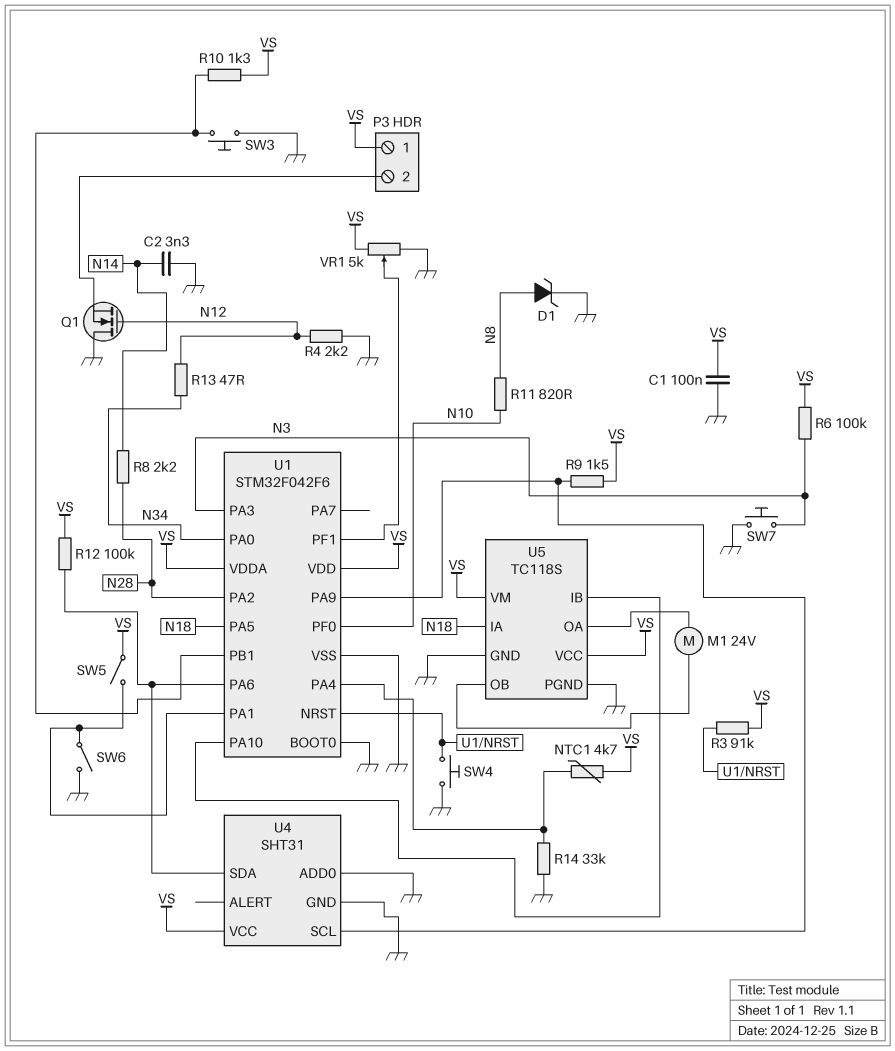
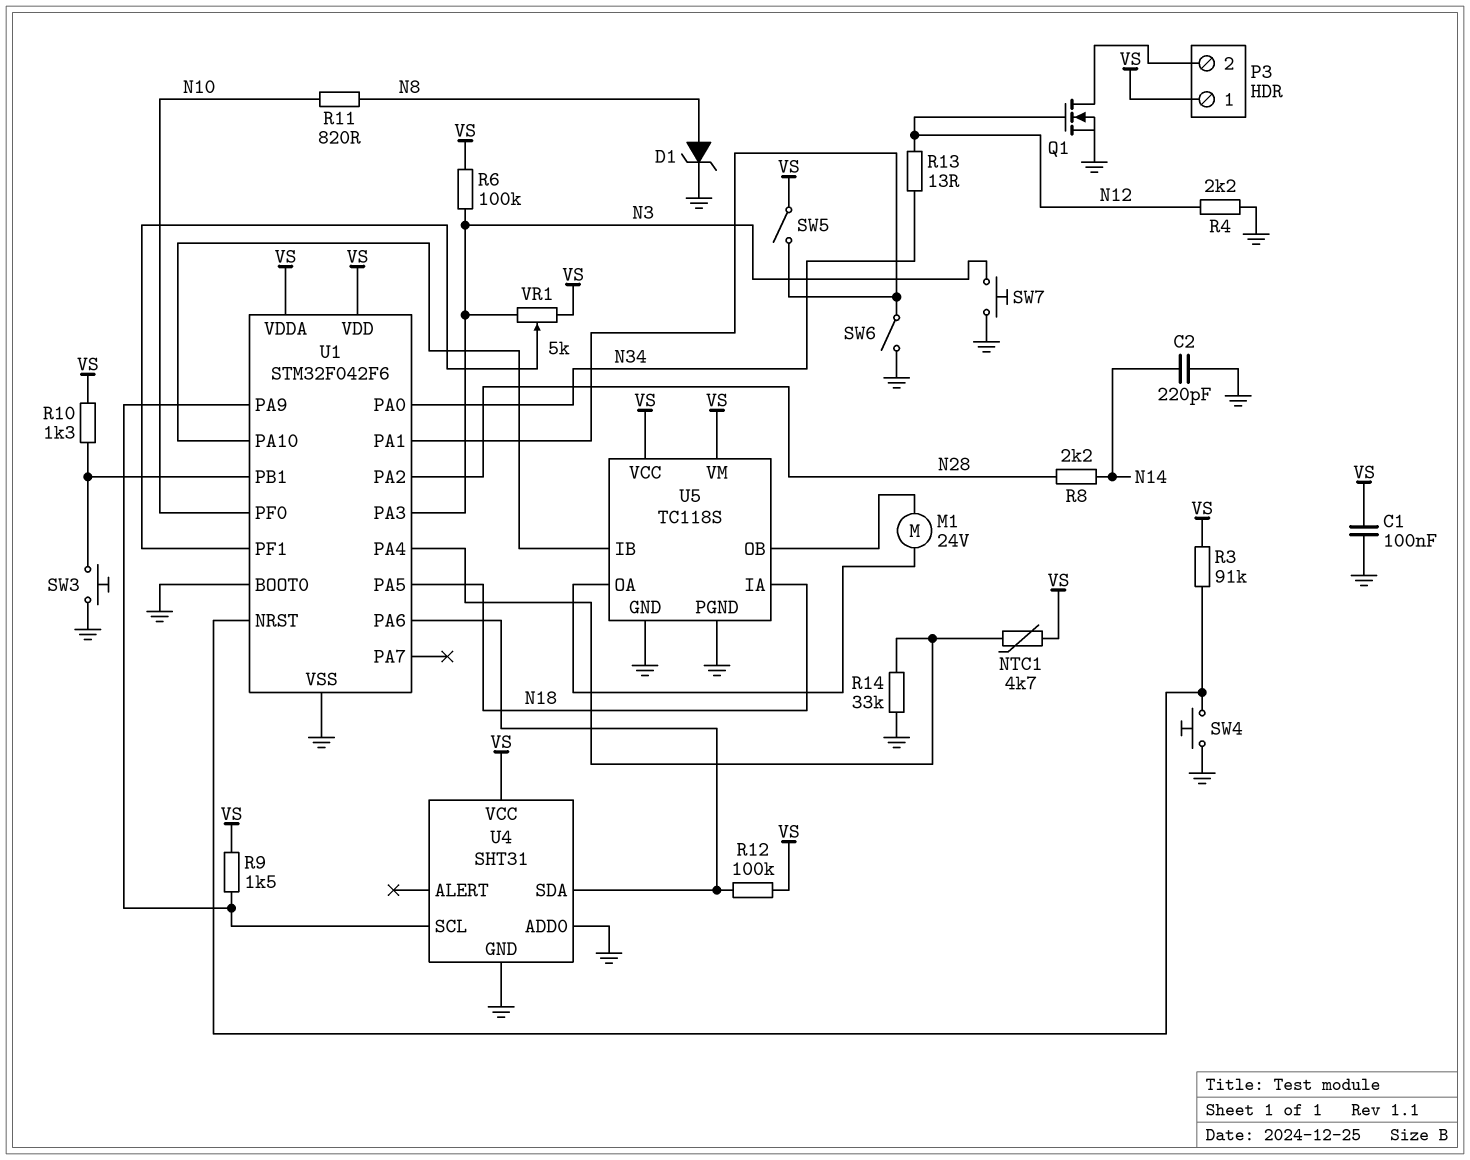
C2: 3.3nF (GND, N14) -> 220pF (GND, N14)
Q1: NMOS (G N12, D GND, S P3/2) -> NMOS (G N12, D P3/2, S GND)
R13: 47 (N12, N34) -> 13 (N12, N34)
VR1: 5k (GND, VS, wiper U1/PF1) -> 5k (N3, VS, wiper U1/PF1)

